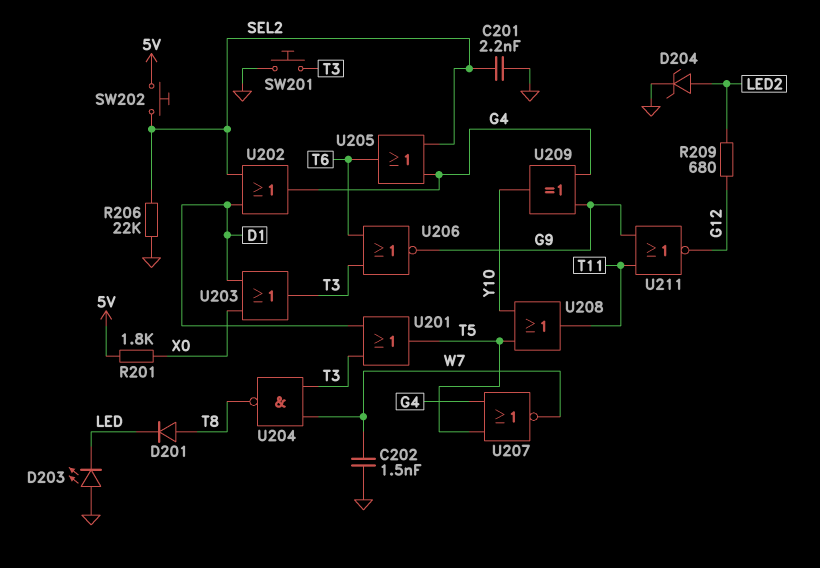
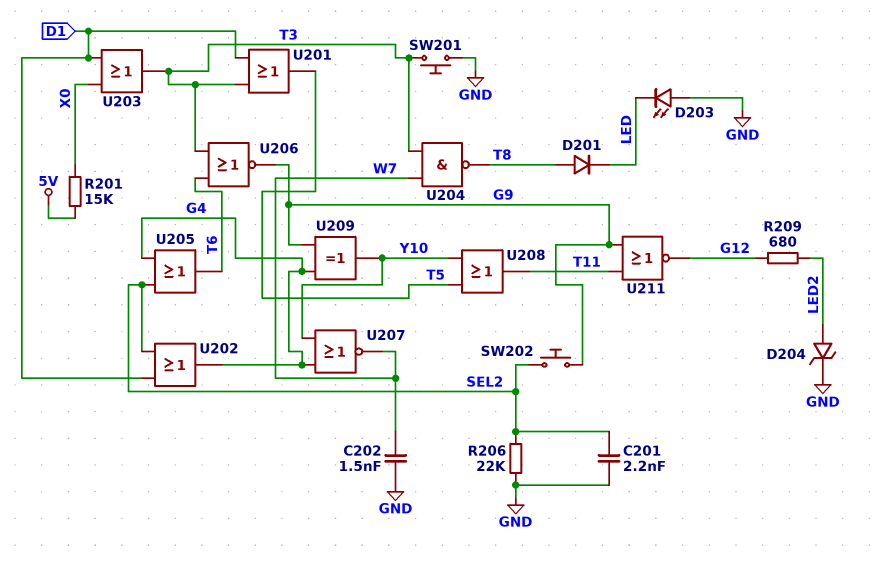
R201: 1.8k (5V, X0) -> 15k (5V, X0)
SW202: button (5V, SEL2) -> button (G9, SEL2)
U207: NOR (in G4, in T5, out W7) -> NOR (in G4, in Y10, out W7)

